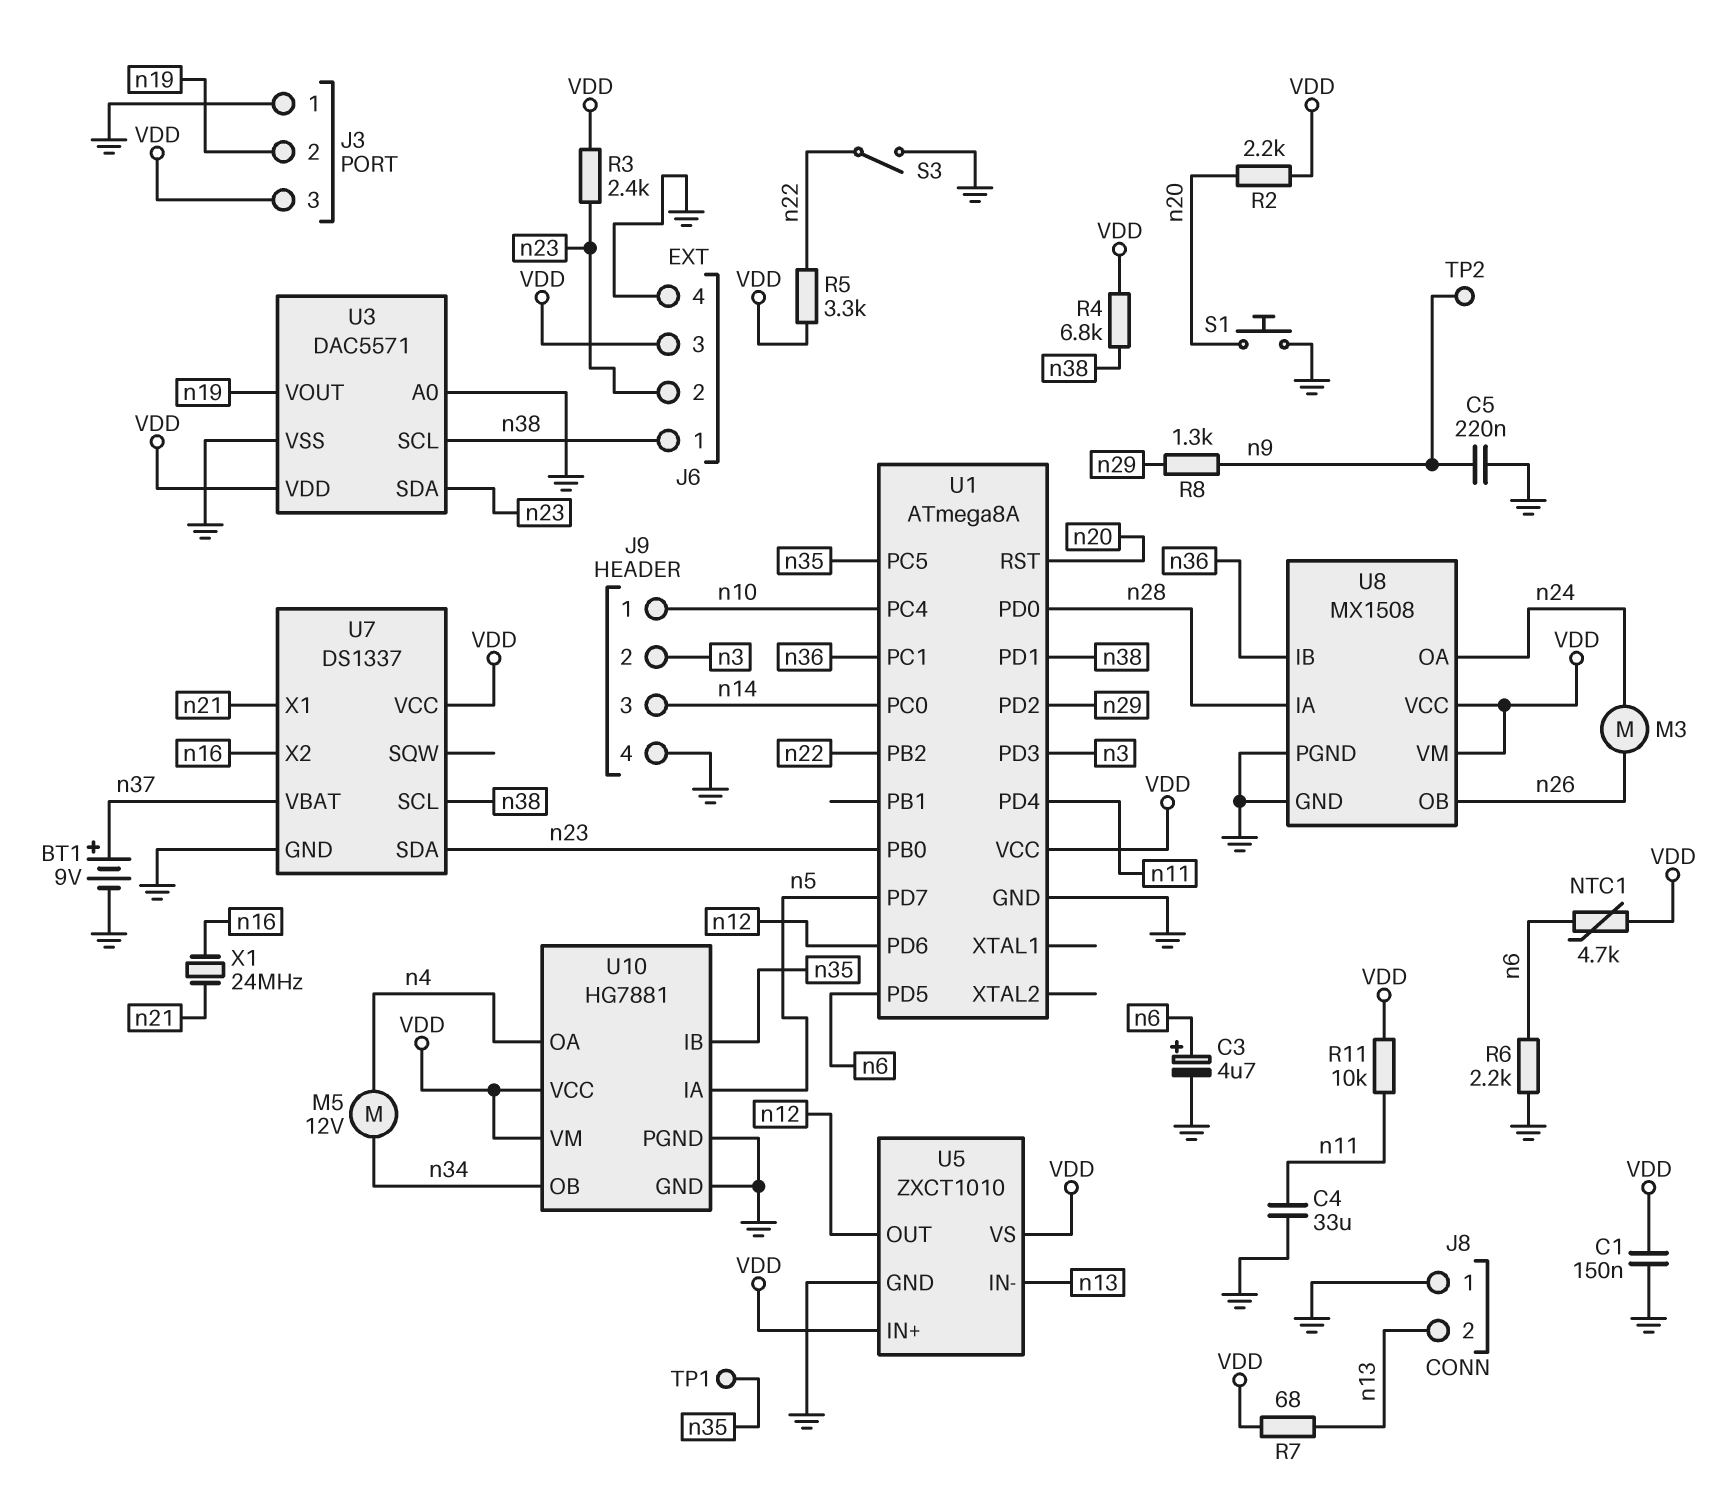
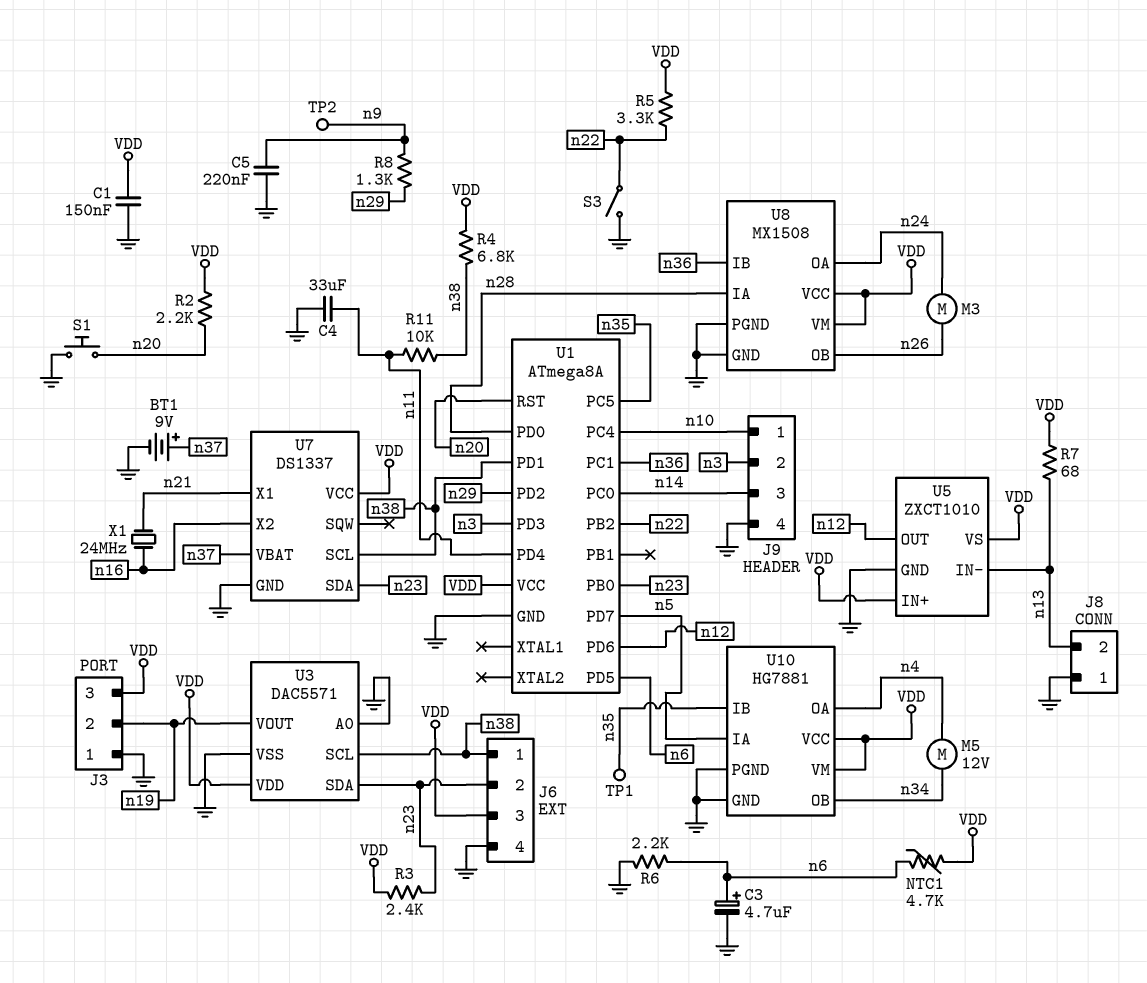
R11: 10k (VDD, n11) -> 10k (n11, n38)

